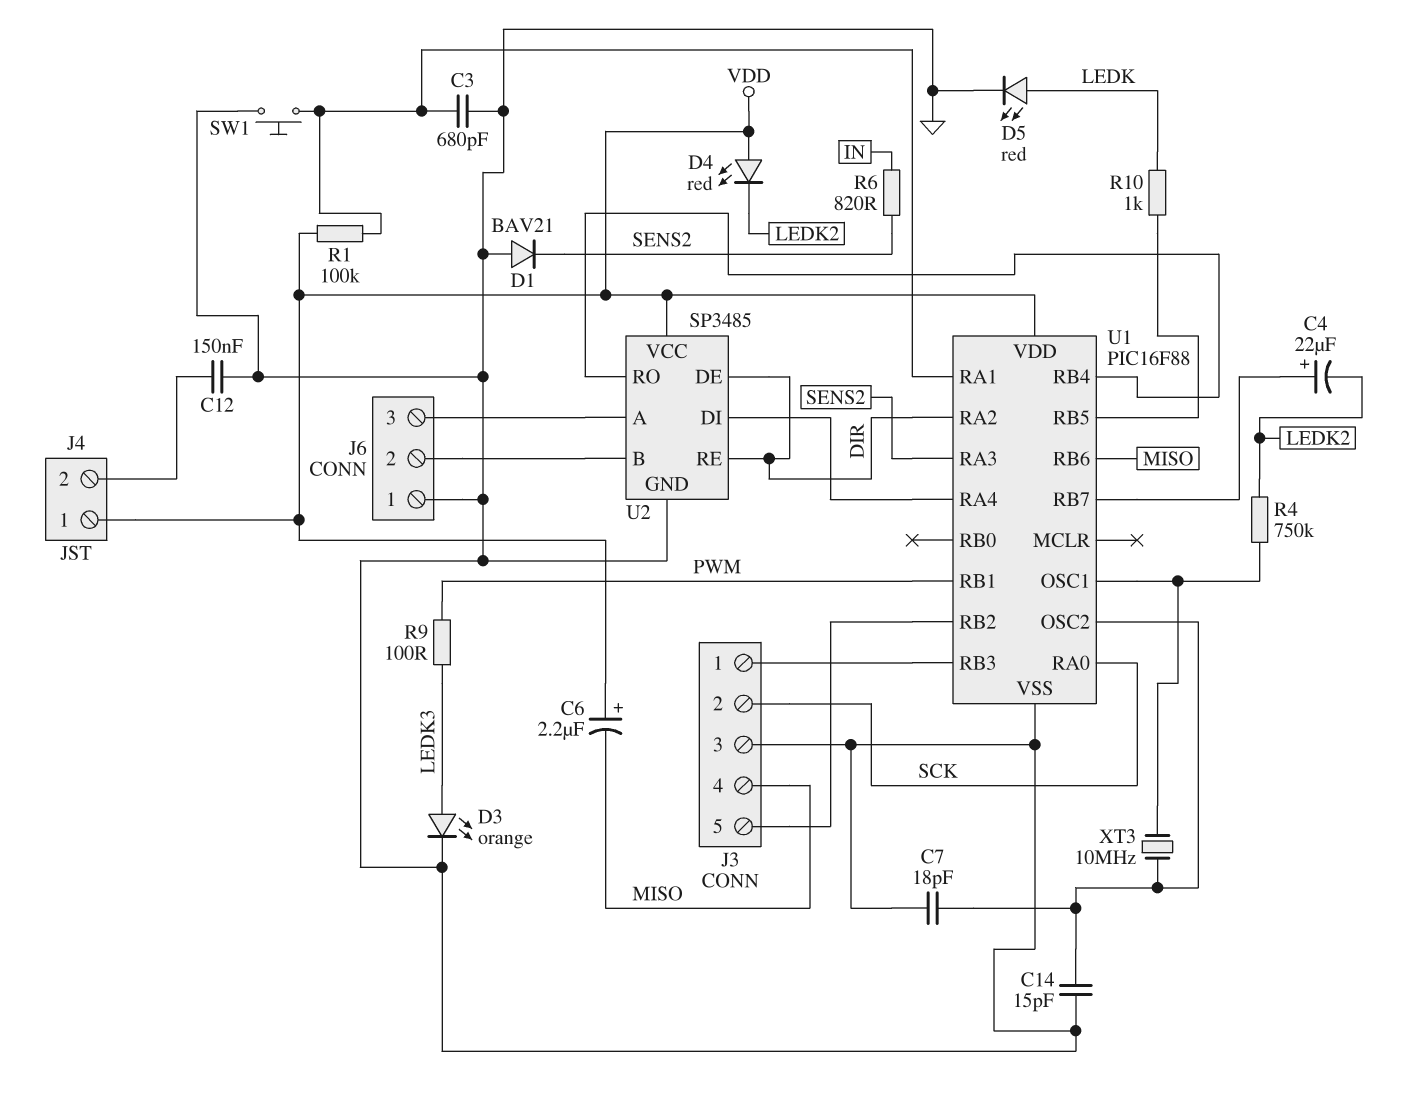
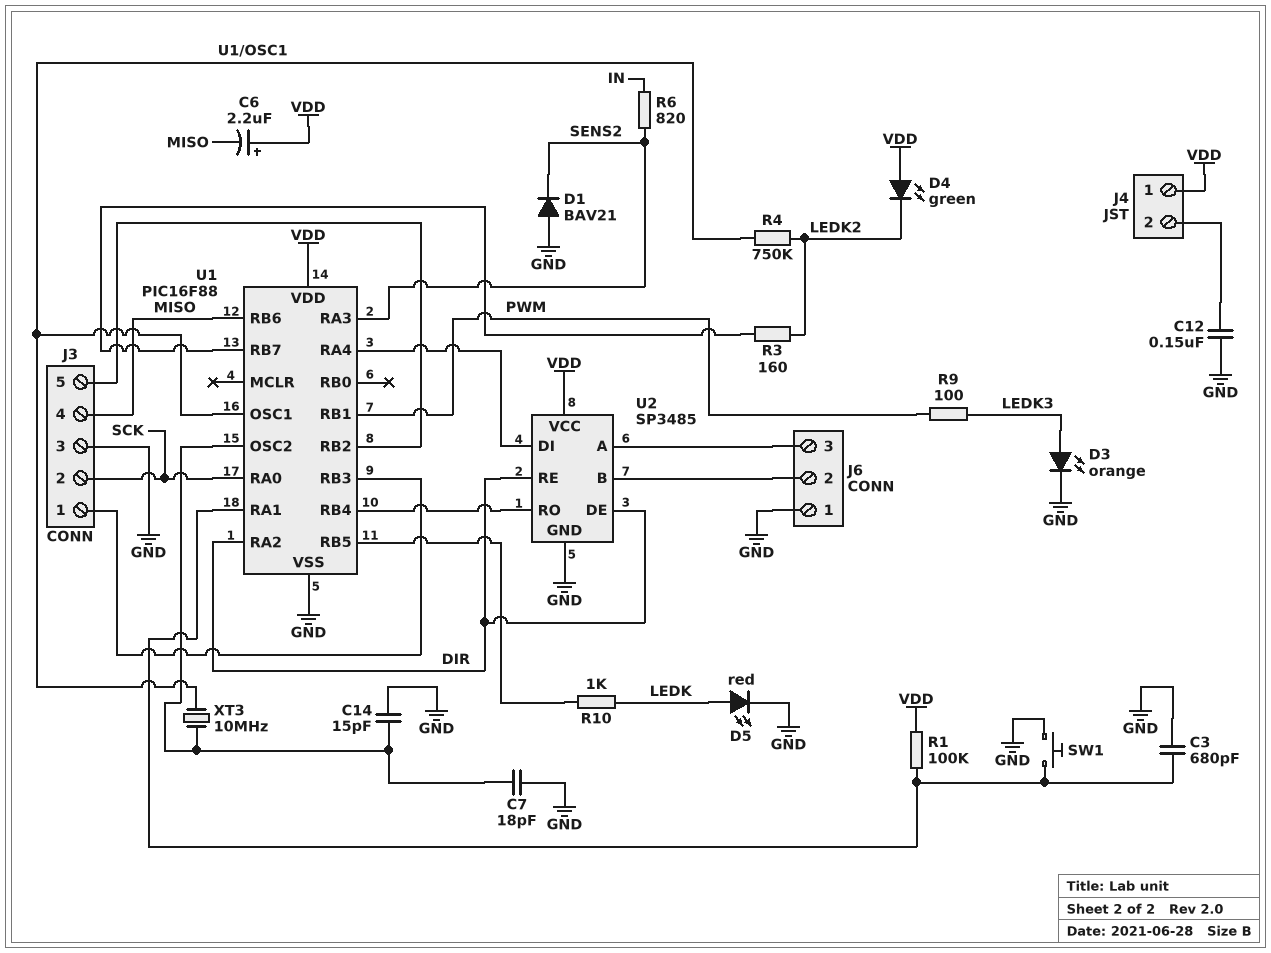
C4: 22uF (plus U1/RB7, minus LEDK2) -> none
D4: LED red (A VDD, K LEDK2) -> LED green (A VDD, K LEDK2)
R3: none -> 160 (LEDK2, U1/RB7)

